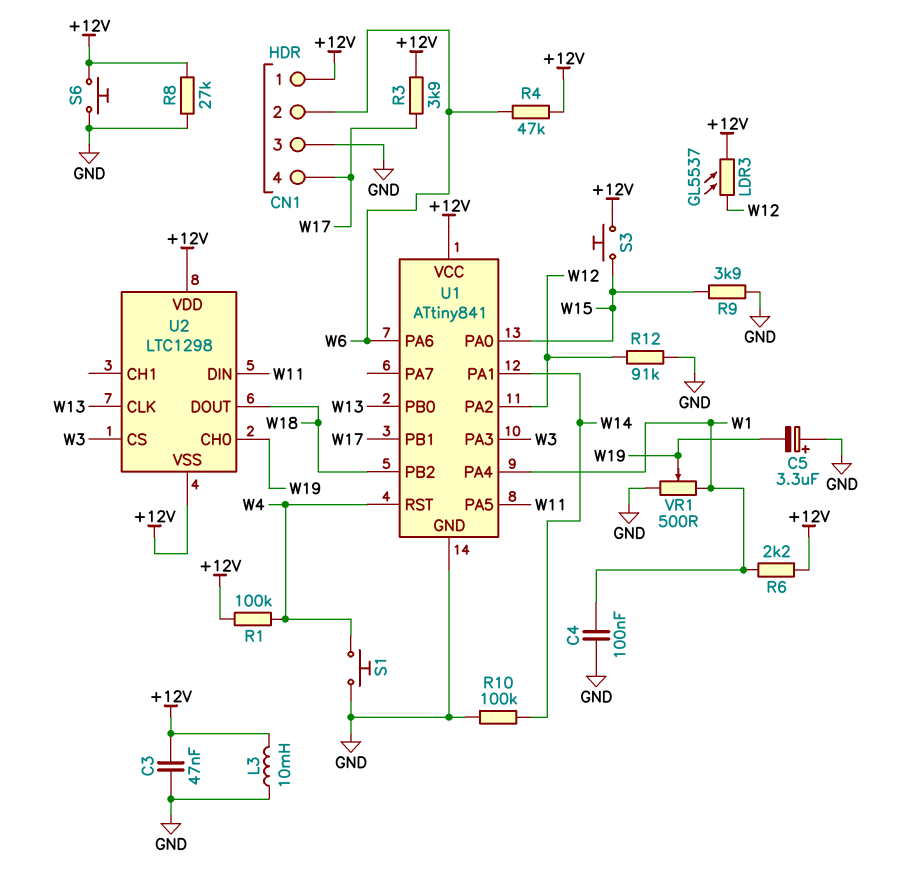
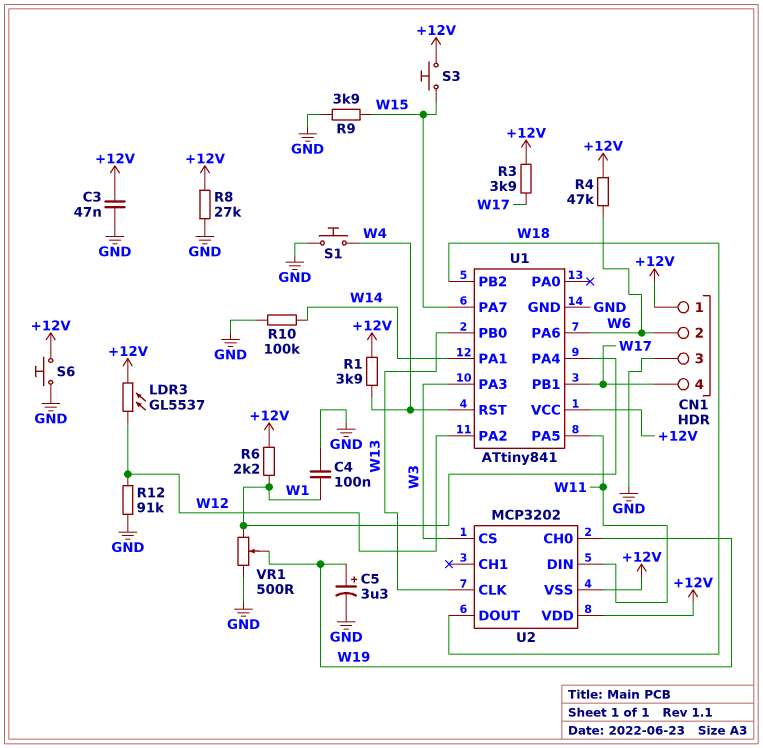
C5: 3.3uF (plus GND, minus W19) -> 3.3uF (plus W19, minus GND)
L3: 10mH (+12V, GND) -> none
R1: 100k (+12V, W4) -> 3.9k (+12V, W4)
U1 pin PA0: W15 -> none
U1 pin PA7: none -> W15
U2: LTC1298 -> MCP3202

